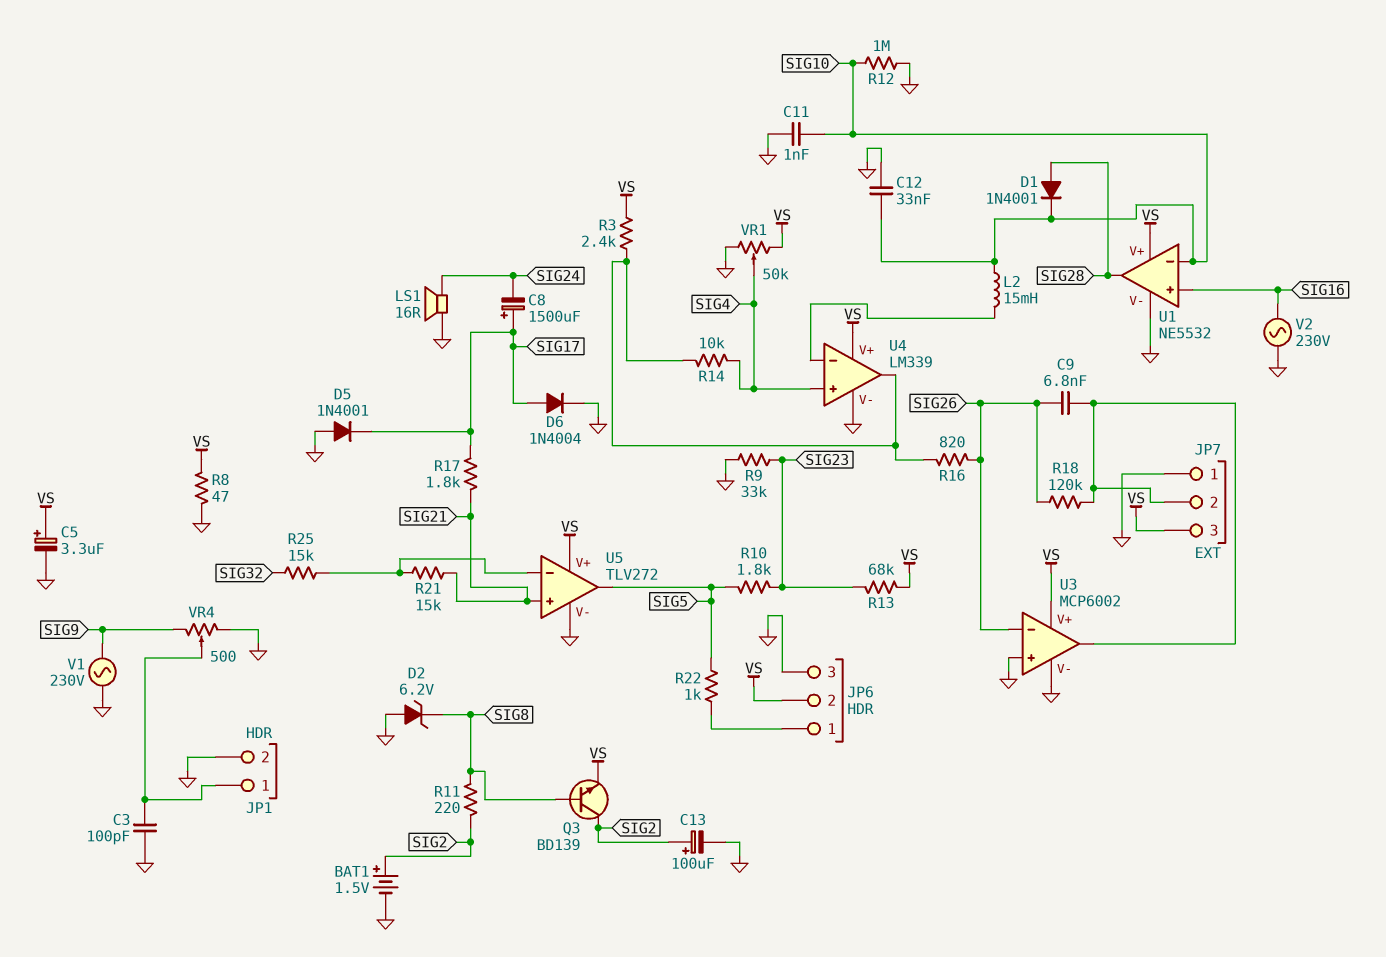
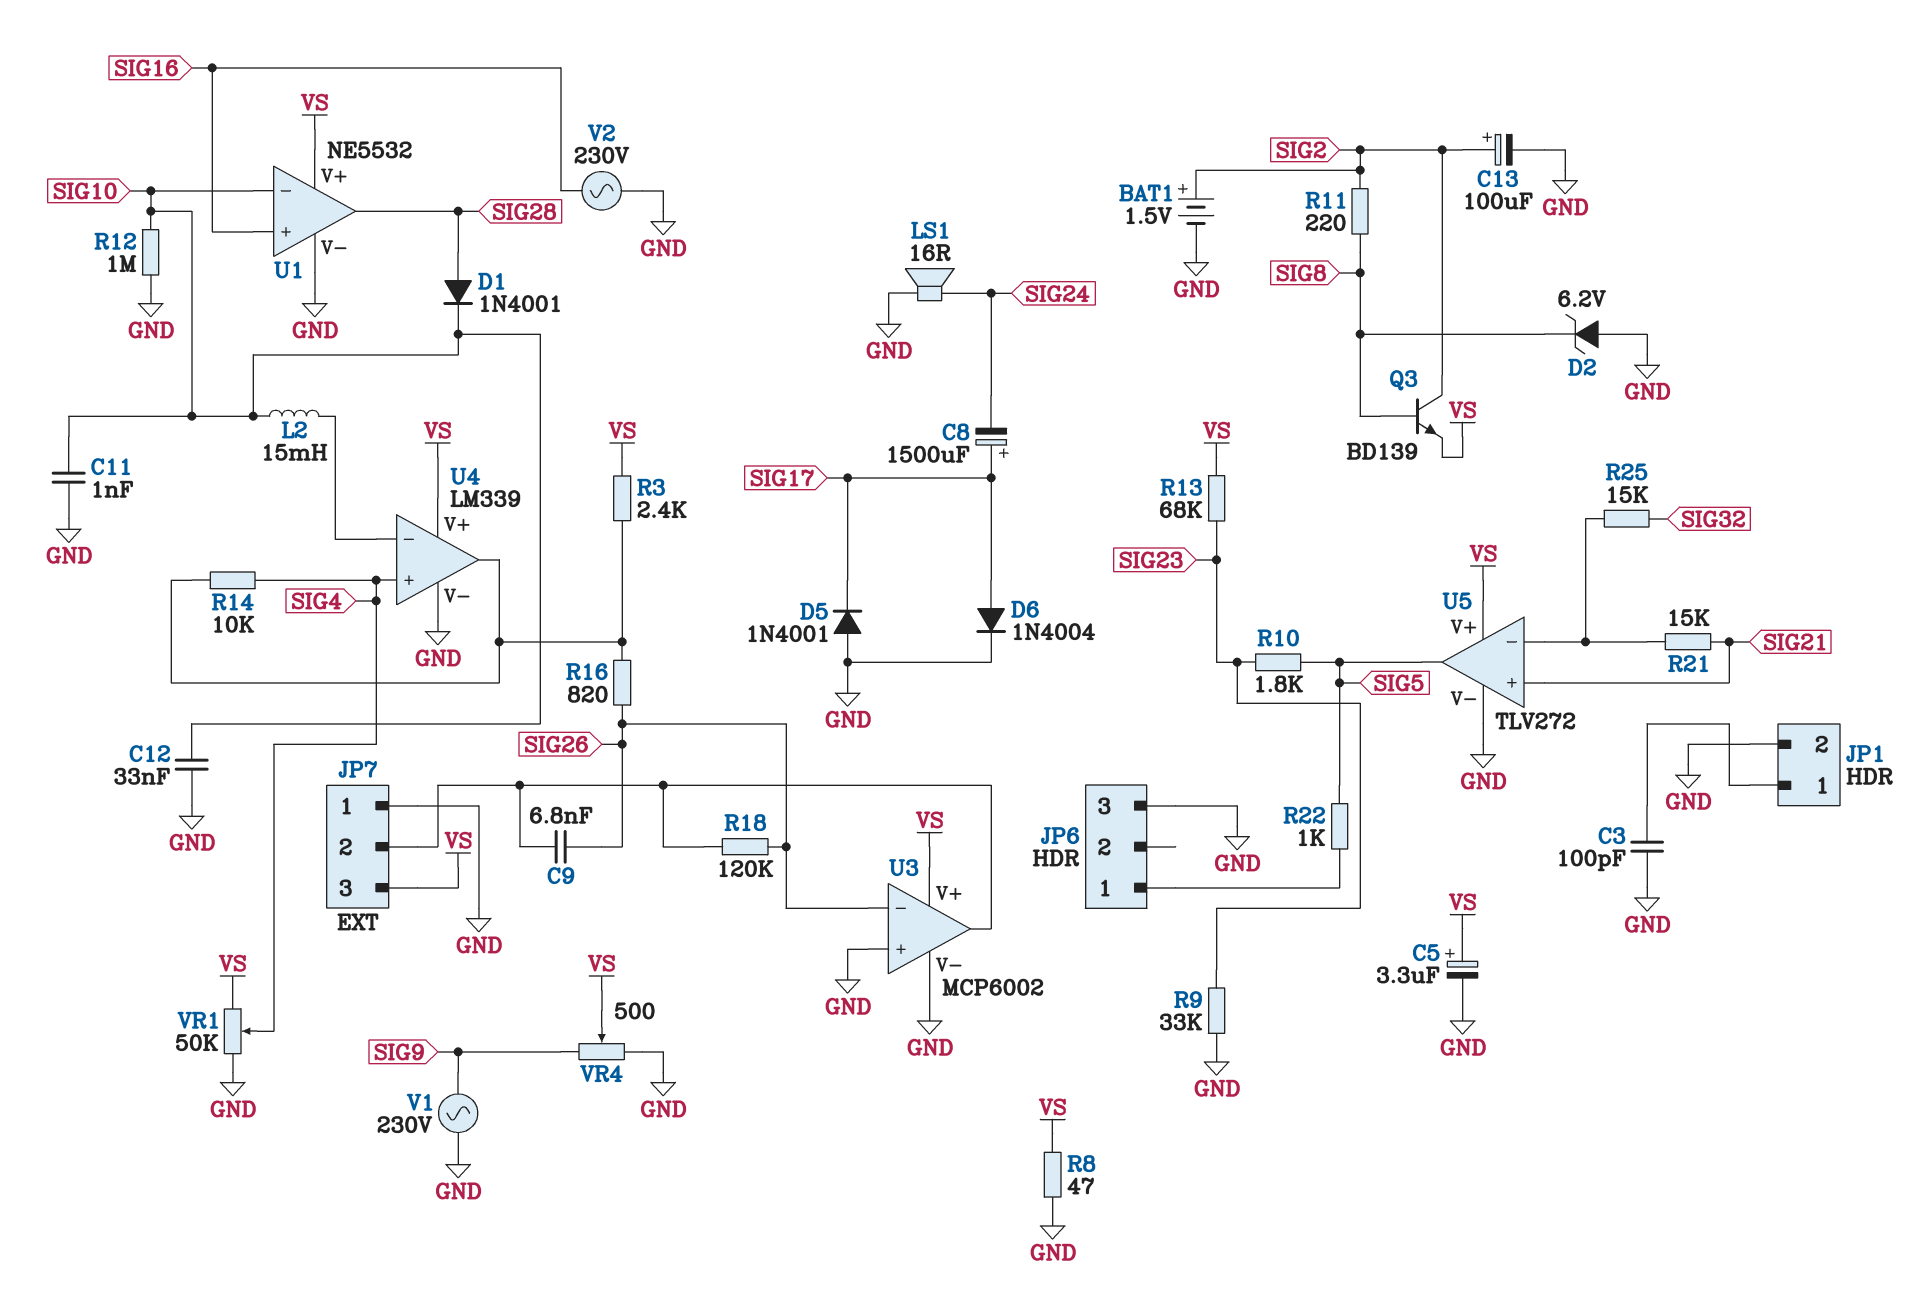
JP6 pin 2: VS -> none
R17: 1.8k (SIG17, SIG21) -> none
VR4: 500 (GND, SIG9, wiper JP1/1) -> 500 (GND, SIG9, wiper VS)

